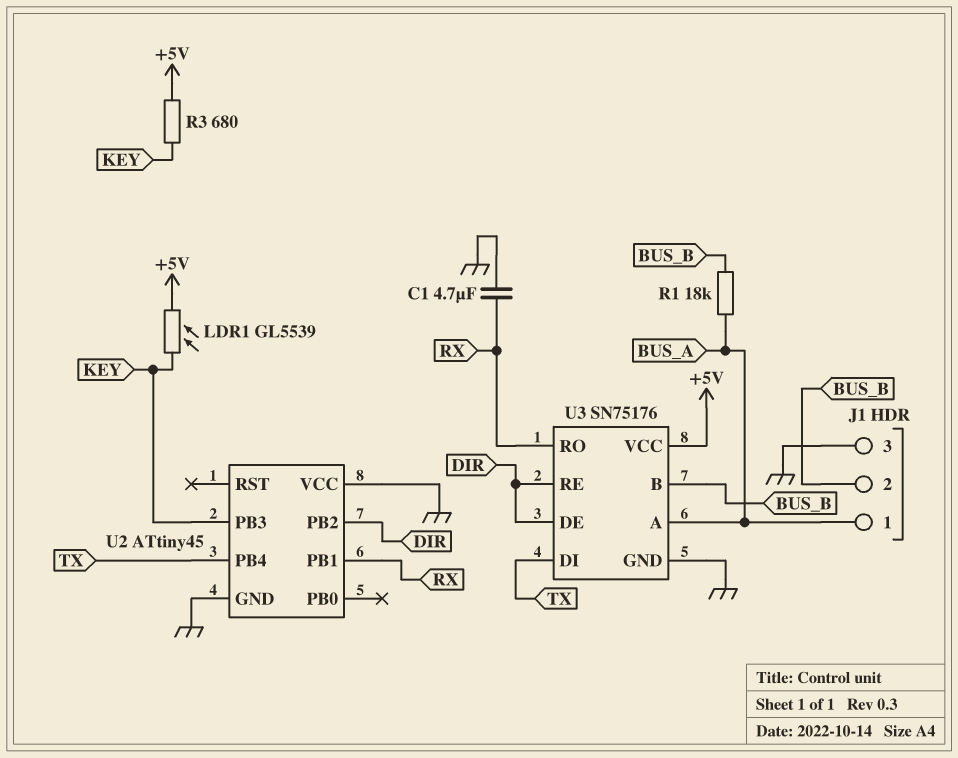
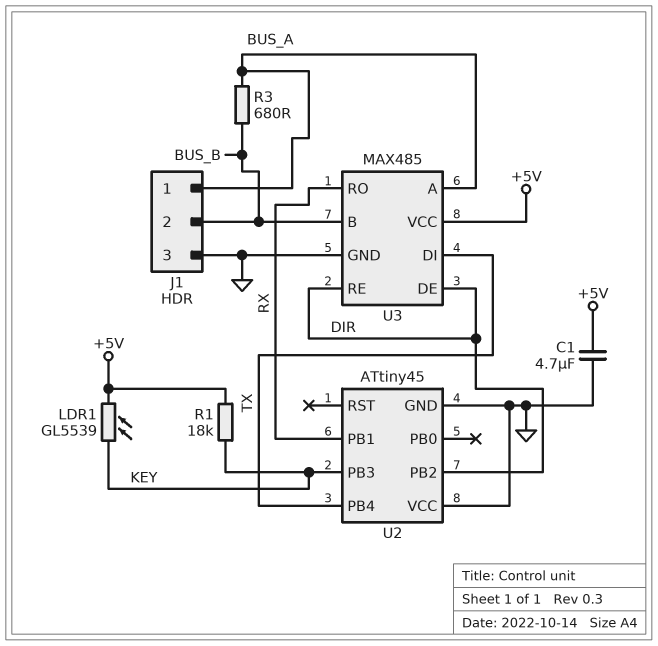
C1: 4.7uF (GND, RX) -> 4.7uF (+5V, GND)
R1: 18k (BUS_A, BUS_B) -> 18k (+5V, KEY)
R3: 680 (+5V, KEY) -> 680 (BUS_A, BUS_B)
U3: SN75176 -> MAX485

